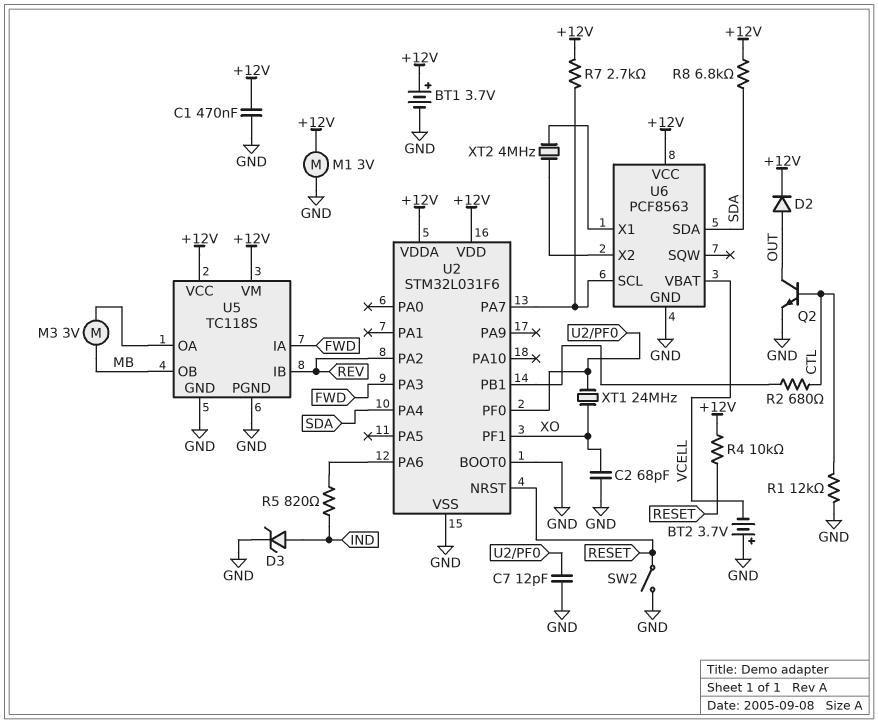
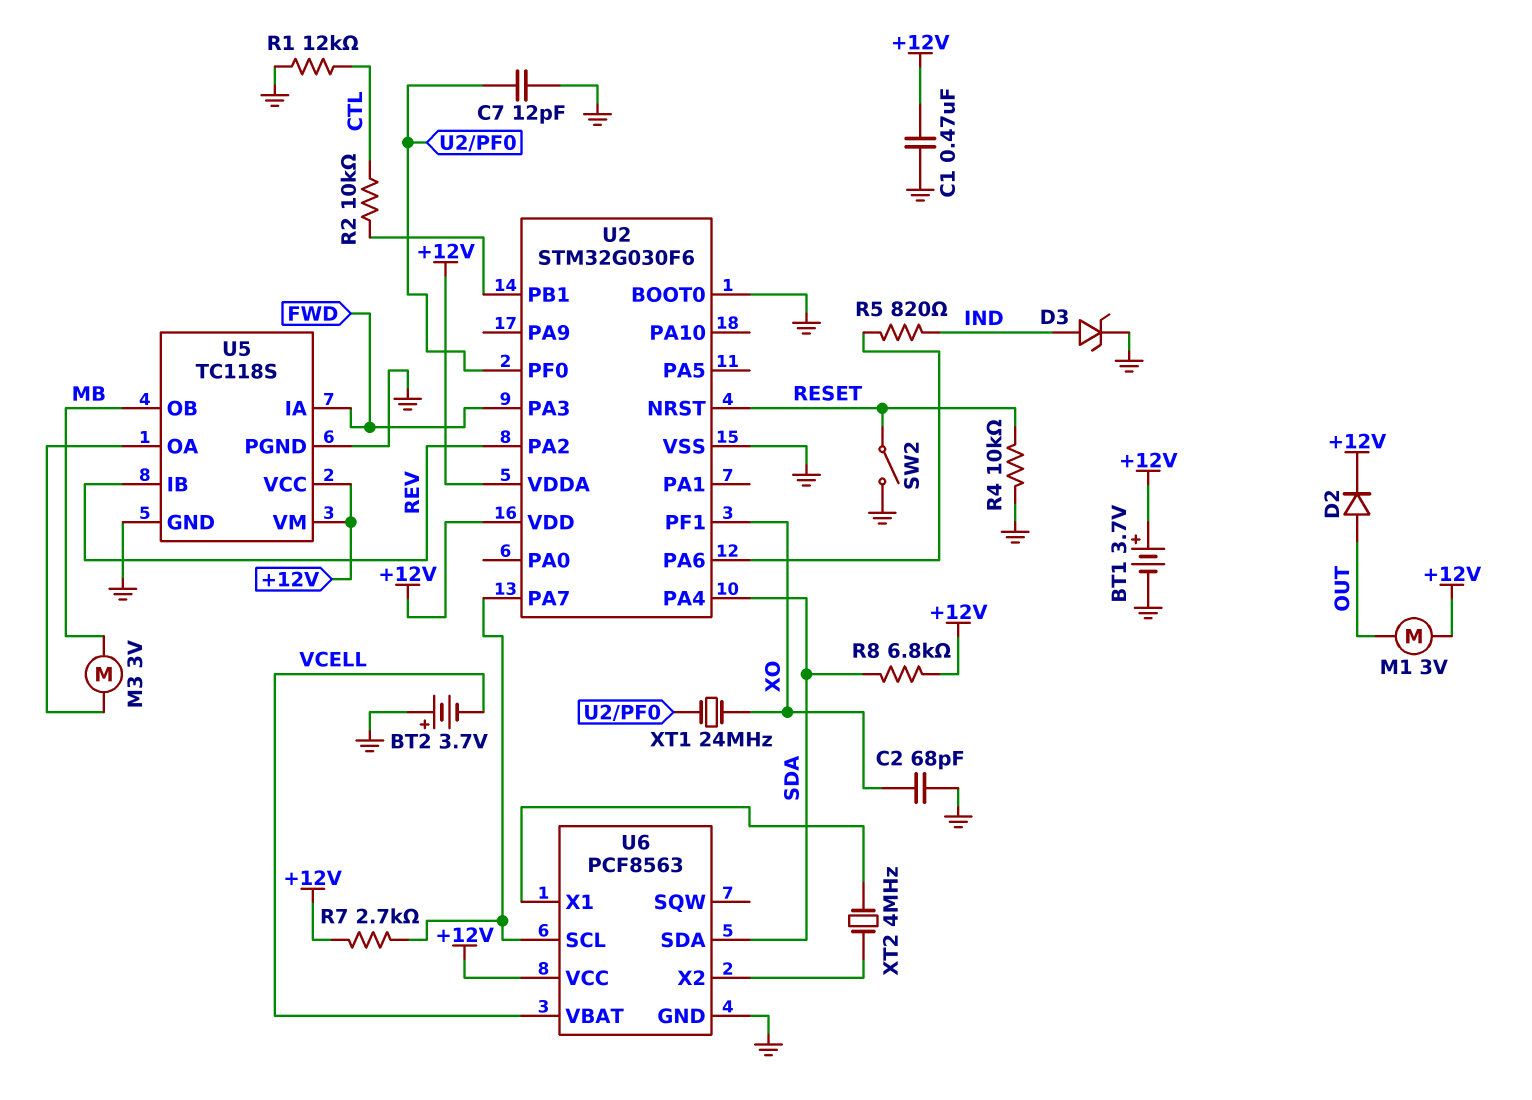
M1: motor 3V (+12V, GND) -> motor 3V (+12V, OUT)
Q2: NPN (B CTL, C OUT, E GND) -> none
R2: 680 (CTL, U2/PB1) -> 10k (CTL, U2/PB1)
R4: 10k (+12V, RESET) -> 10k (GND, RESET)
U2: STM32L031F6 -> STM32G030F6

